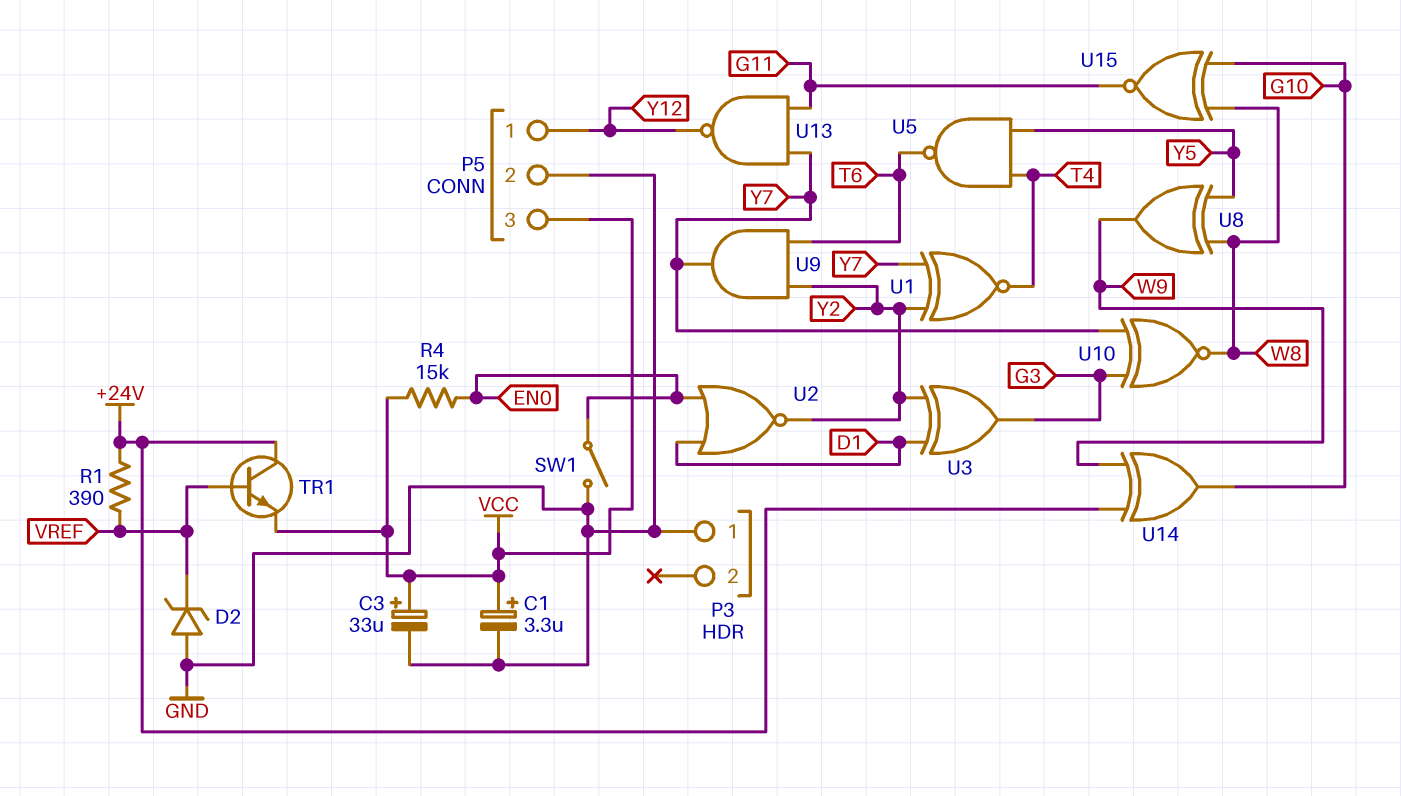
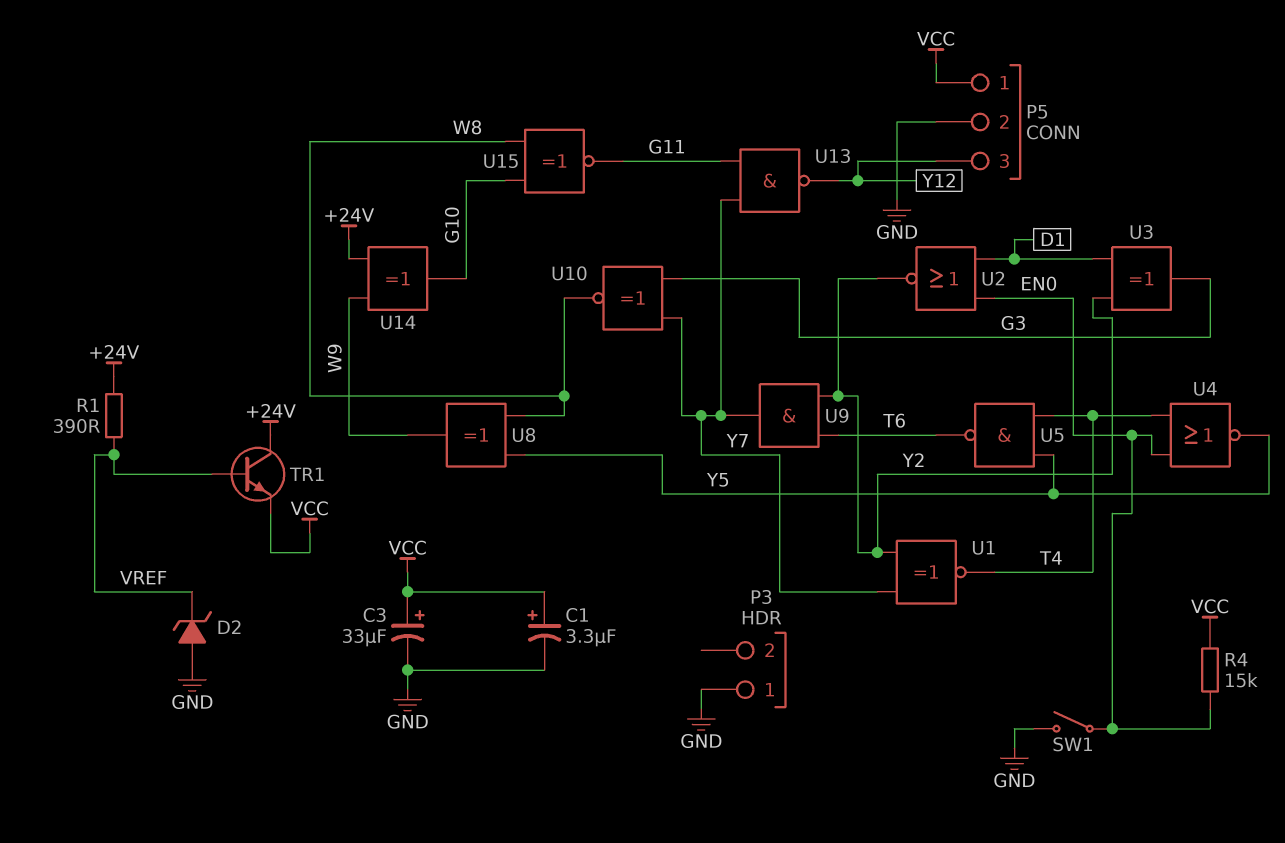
P5 pin 1: Y12 -> VCC
P5 pin 3: VCC -> Y12
U4: none -> NOR (in EN0, in T4, out Y5)

